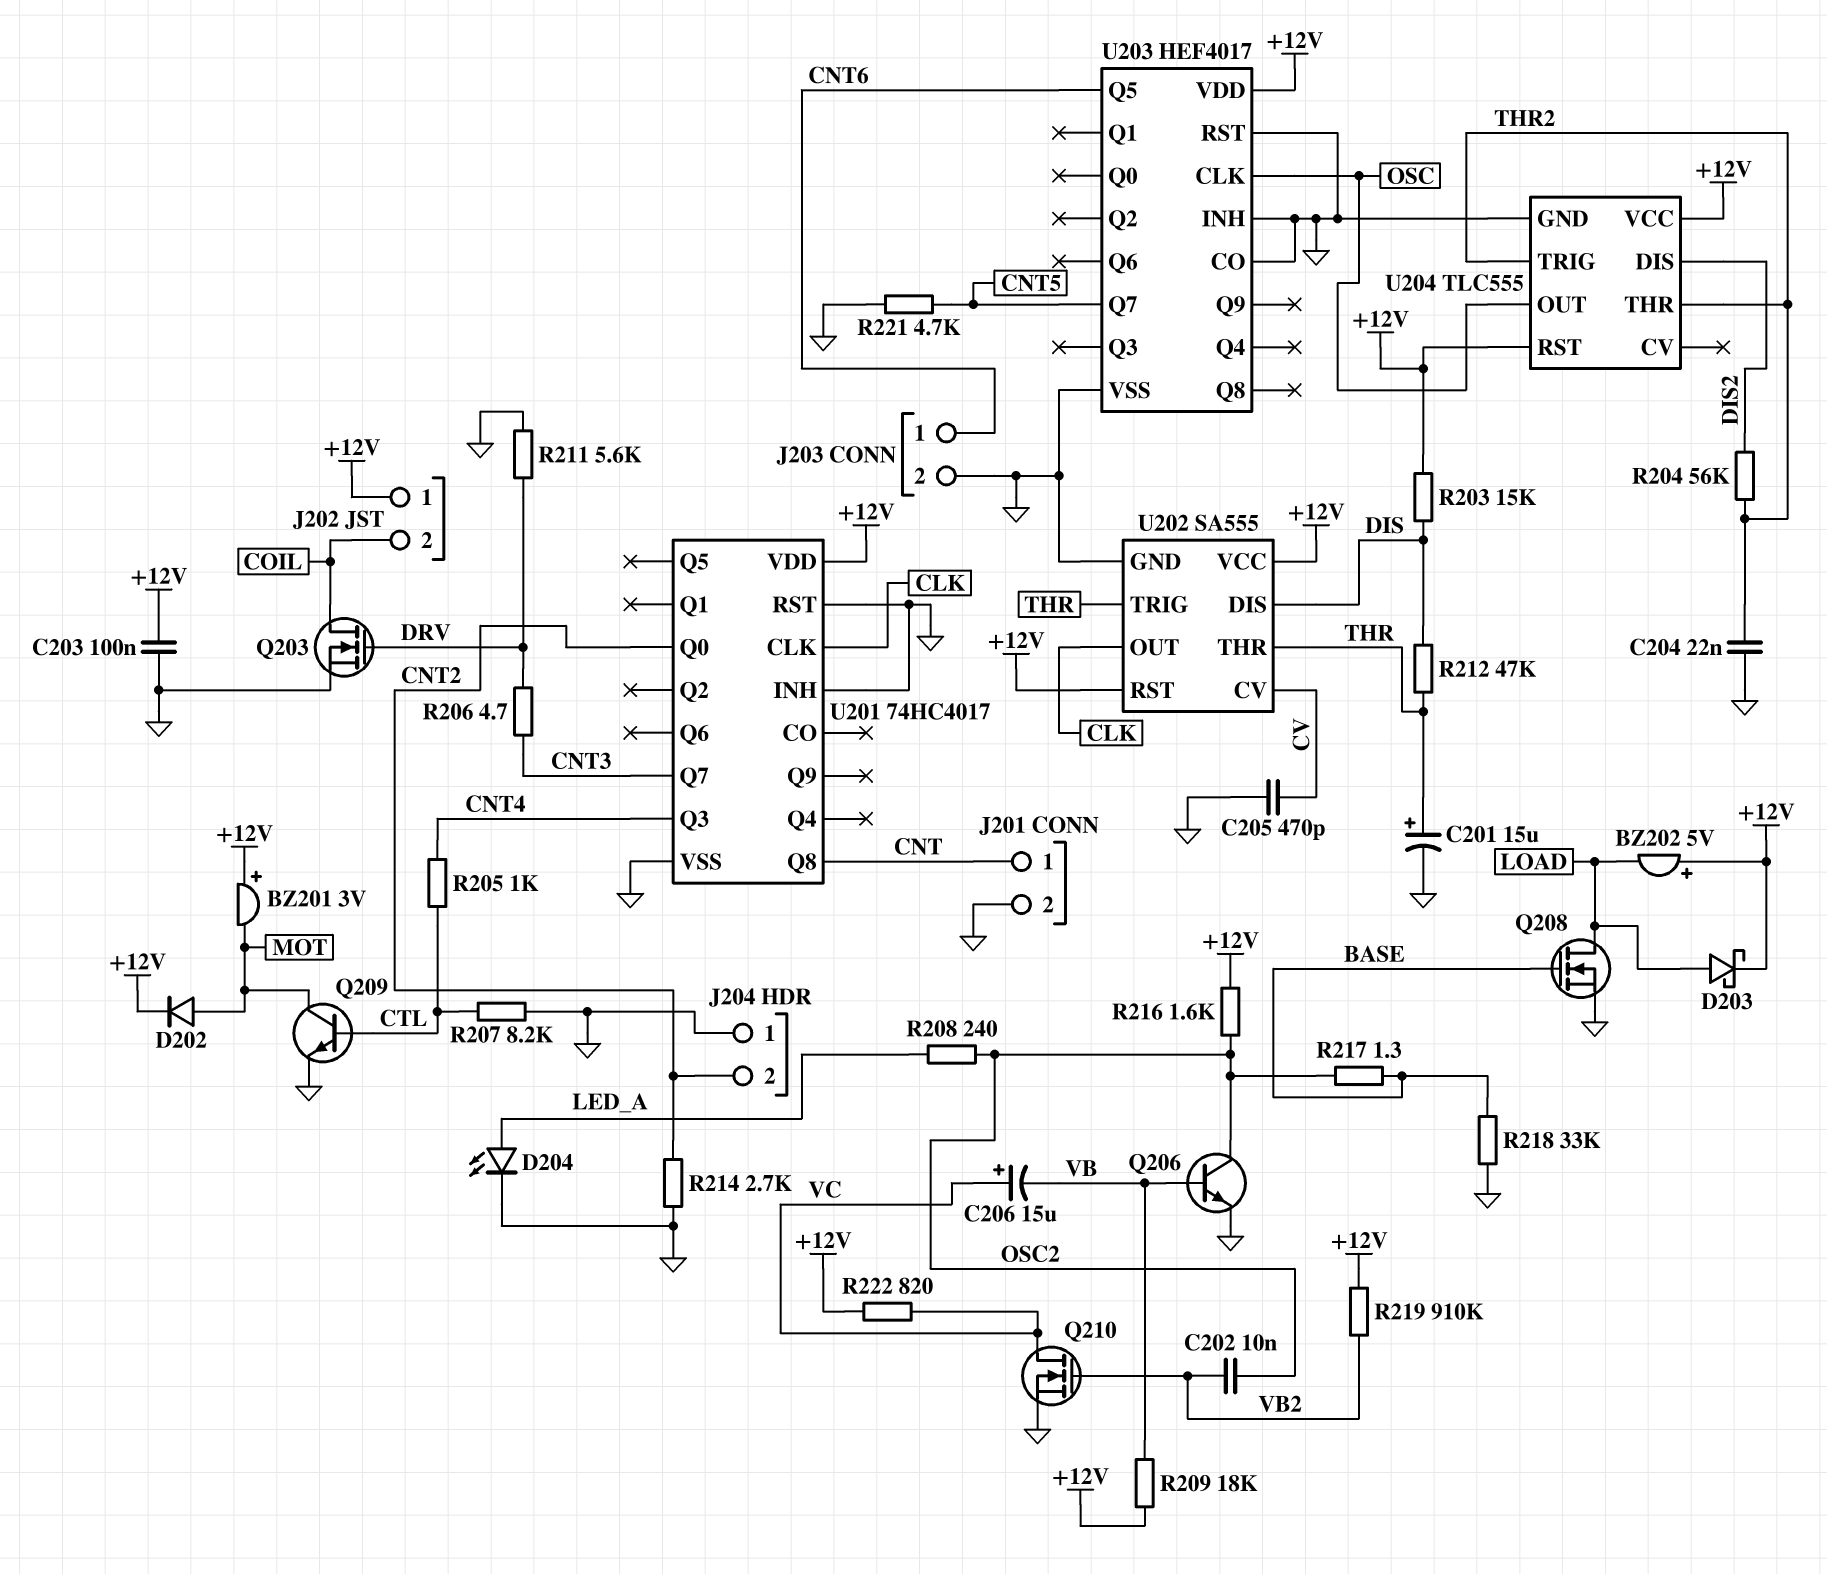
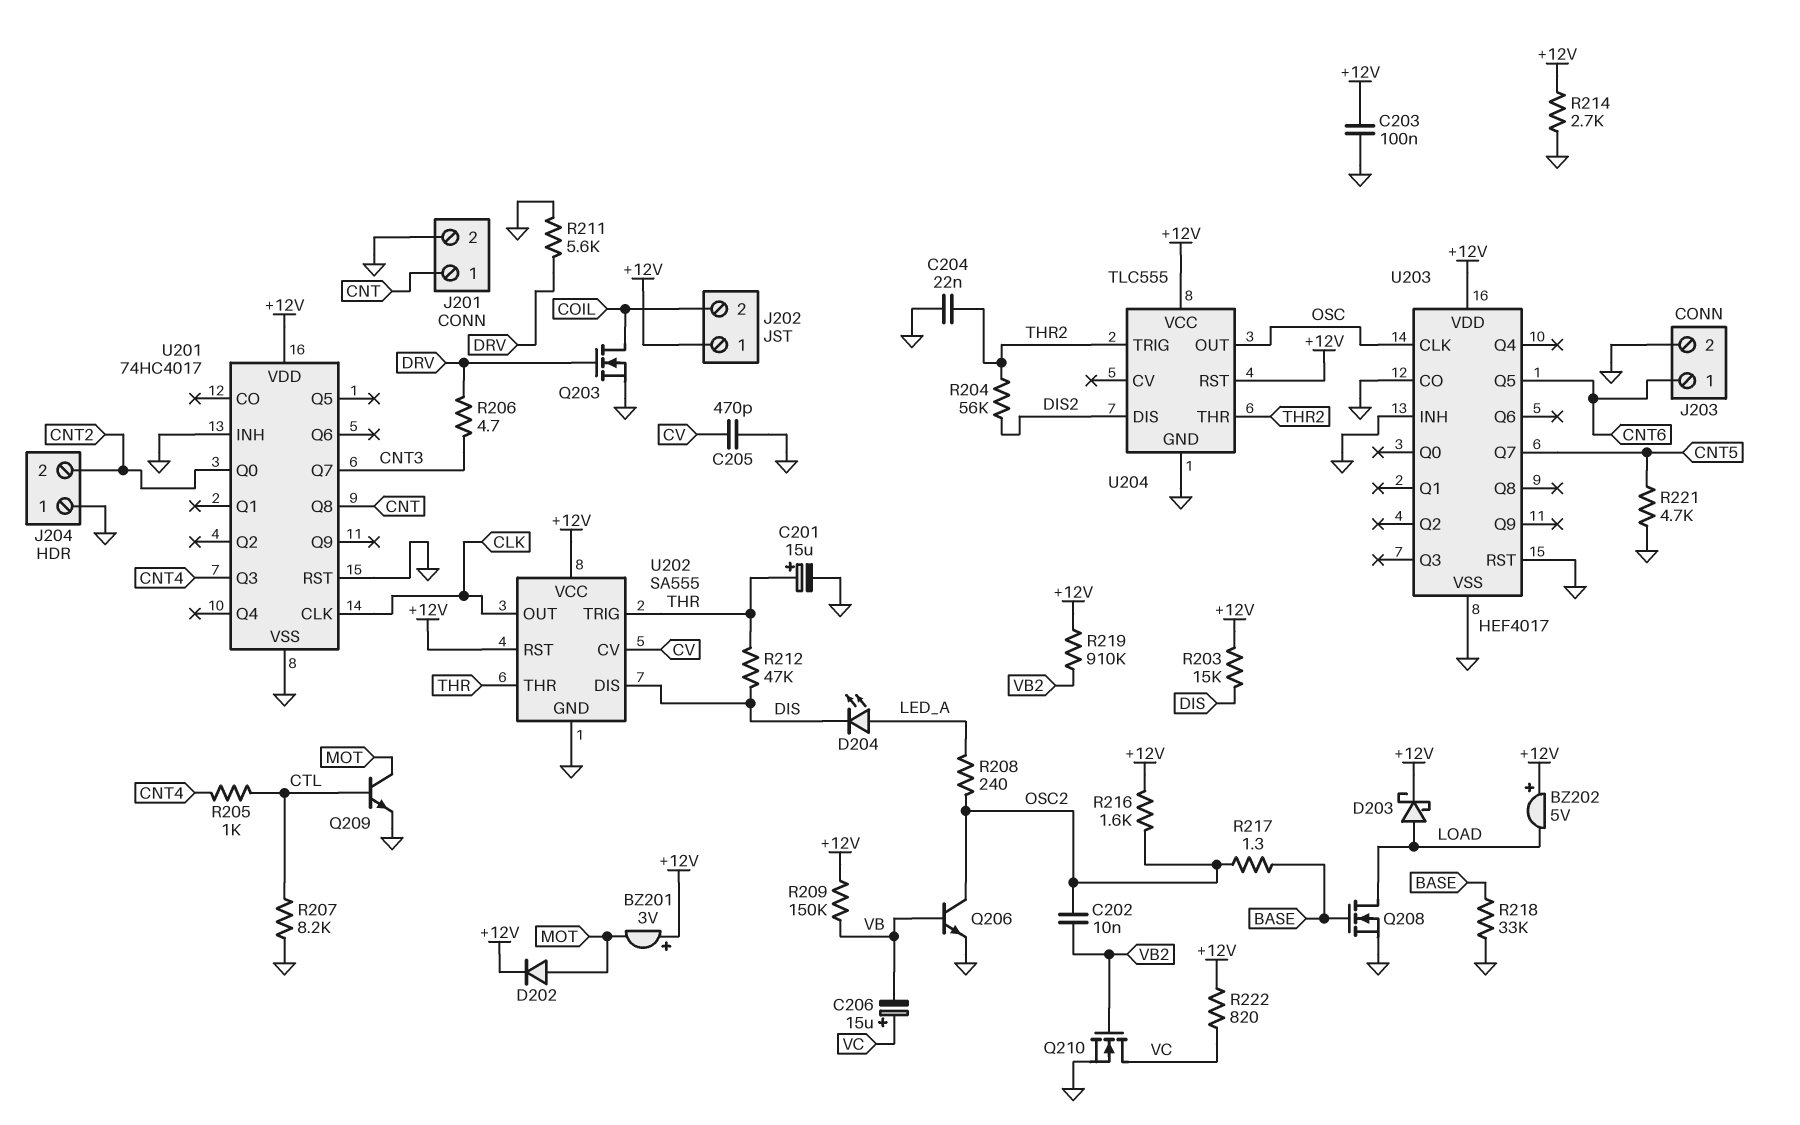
D204: LED (A LED_A, K GND) -> LED (A LED_A, K DIS)
R209: 18k (+12V, VB) -> 150k (+12V, VB)
R214: 2.7k (CNT2, GND) -> 2.7k (+12V, GND)

